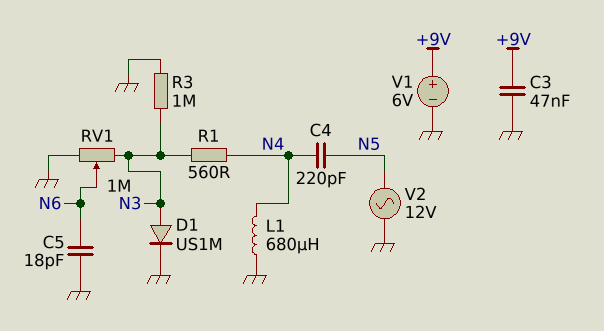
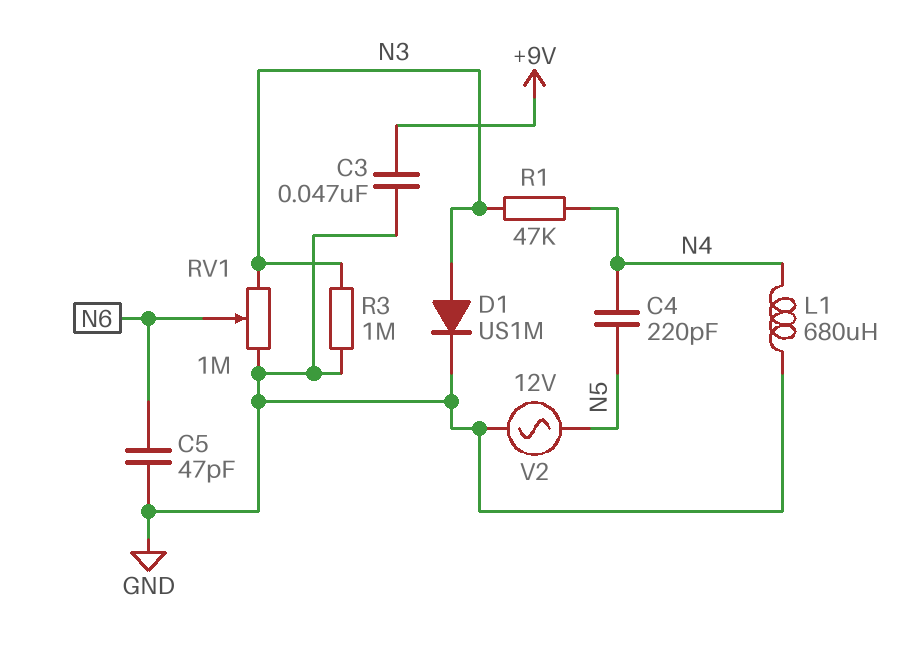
C5: 18pF (GND, N6) -> 47pF (GND, N6)
R1: 560 (N3, N4) -> 47k (N3, N4)
V1: 6V (plus +9V, minus GND) -> none

